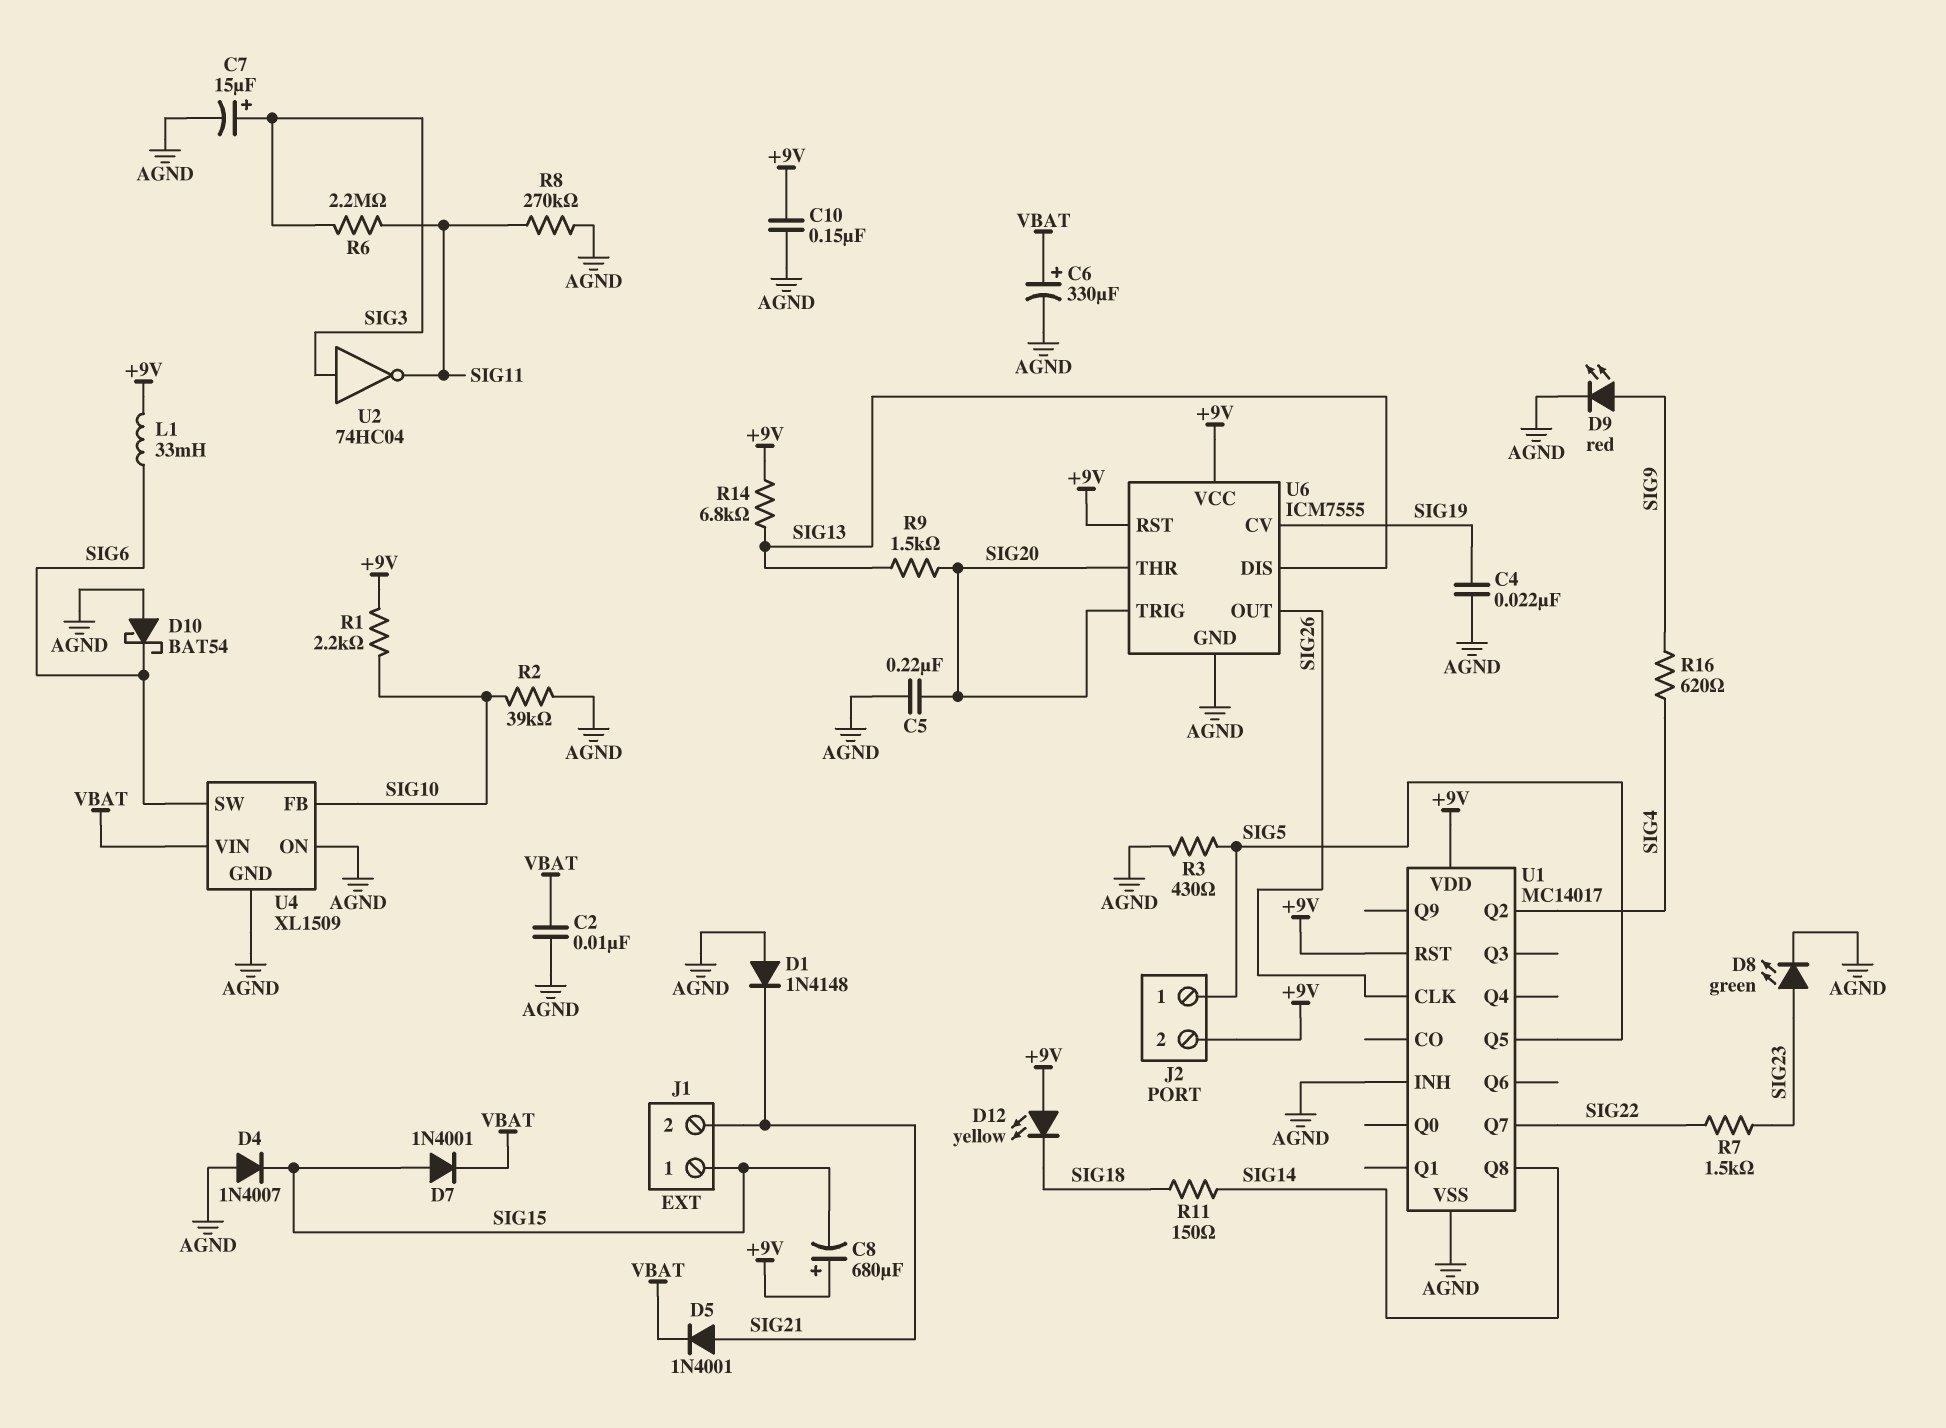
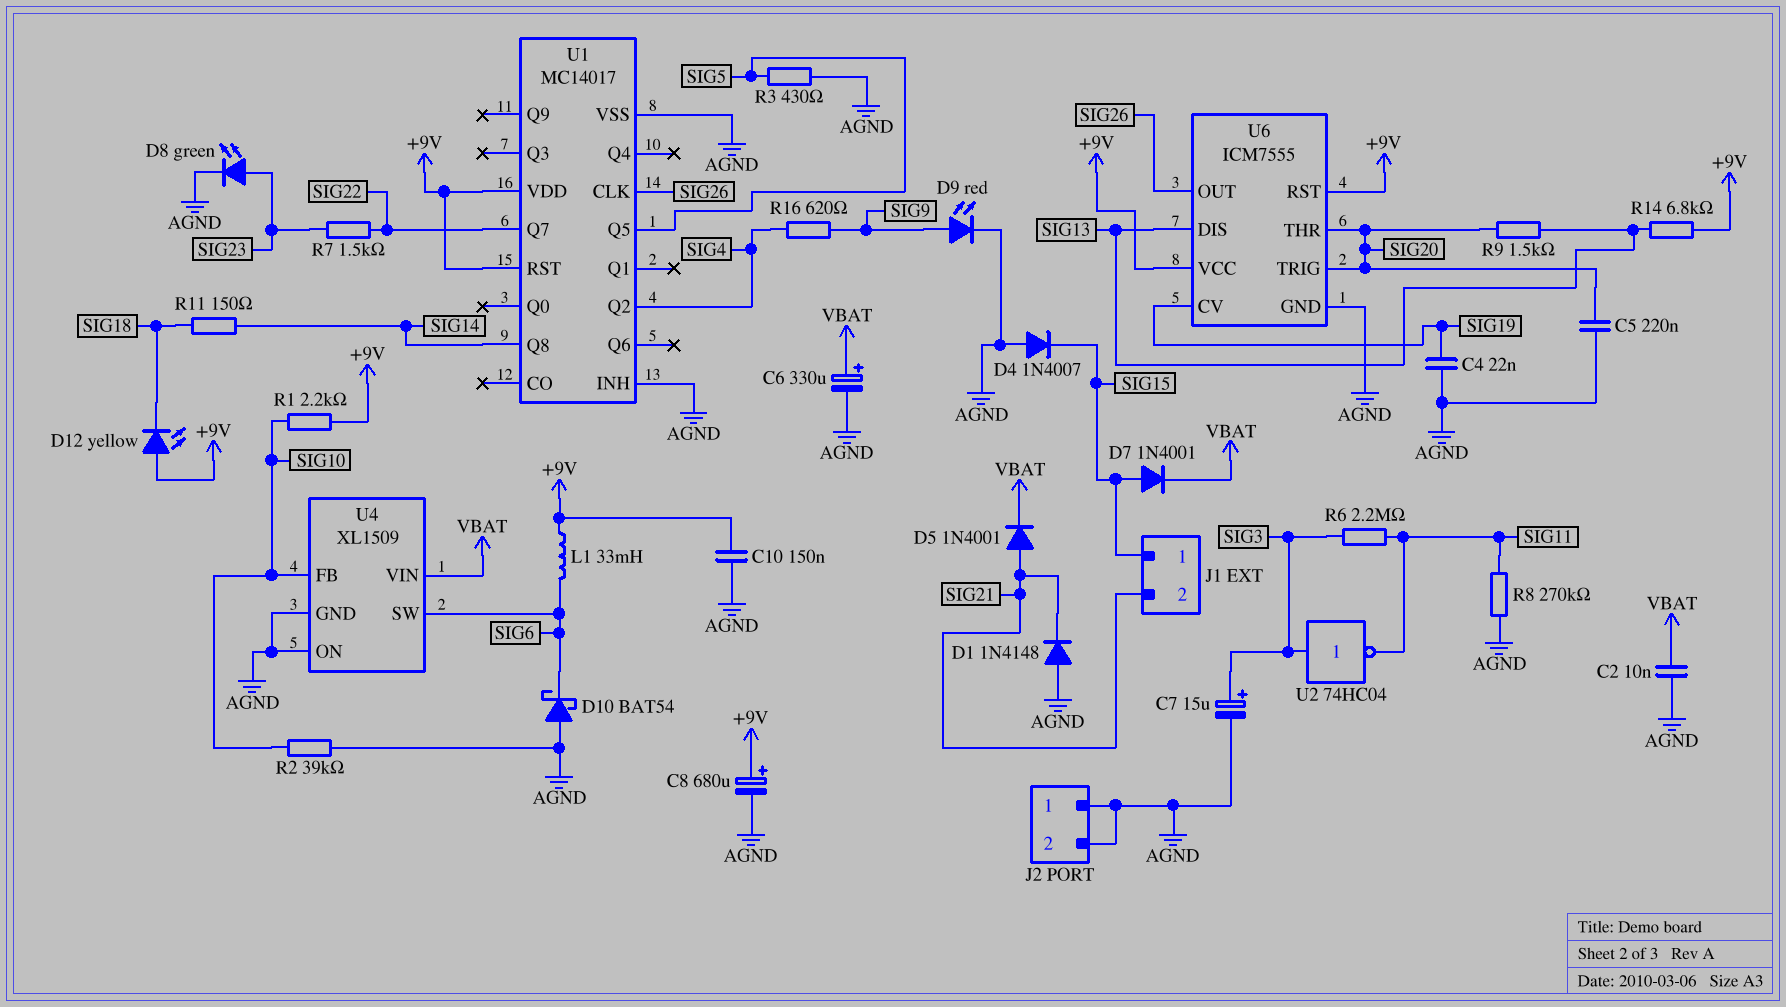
C8: 680uF (plus +9V, minus SIG15) -> 680uF (plus +9V, minus AGND)
J2 pin 1: SIG5 -> AGND
J2 pin 2: +9V -> AGND

